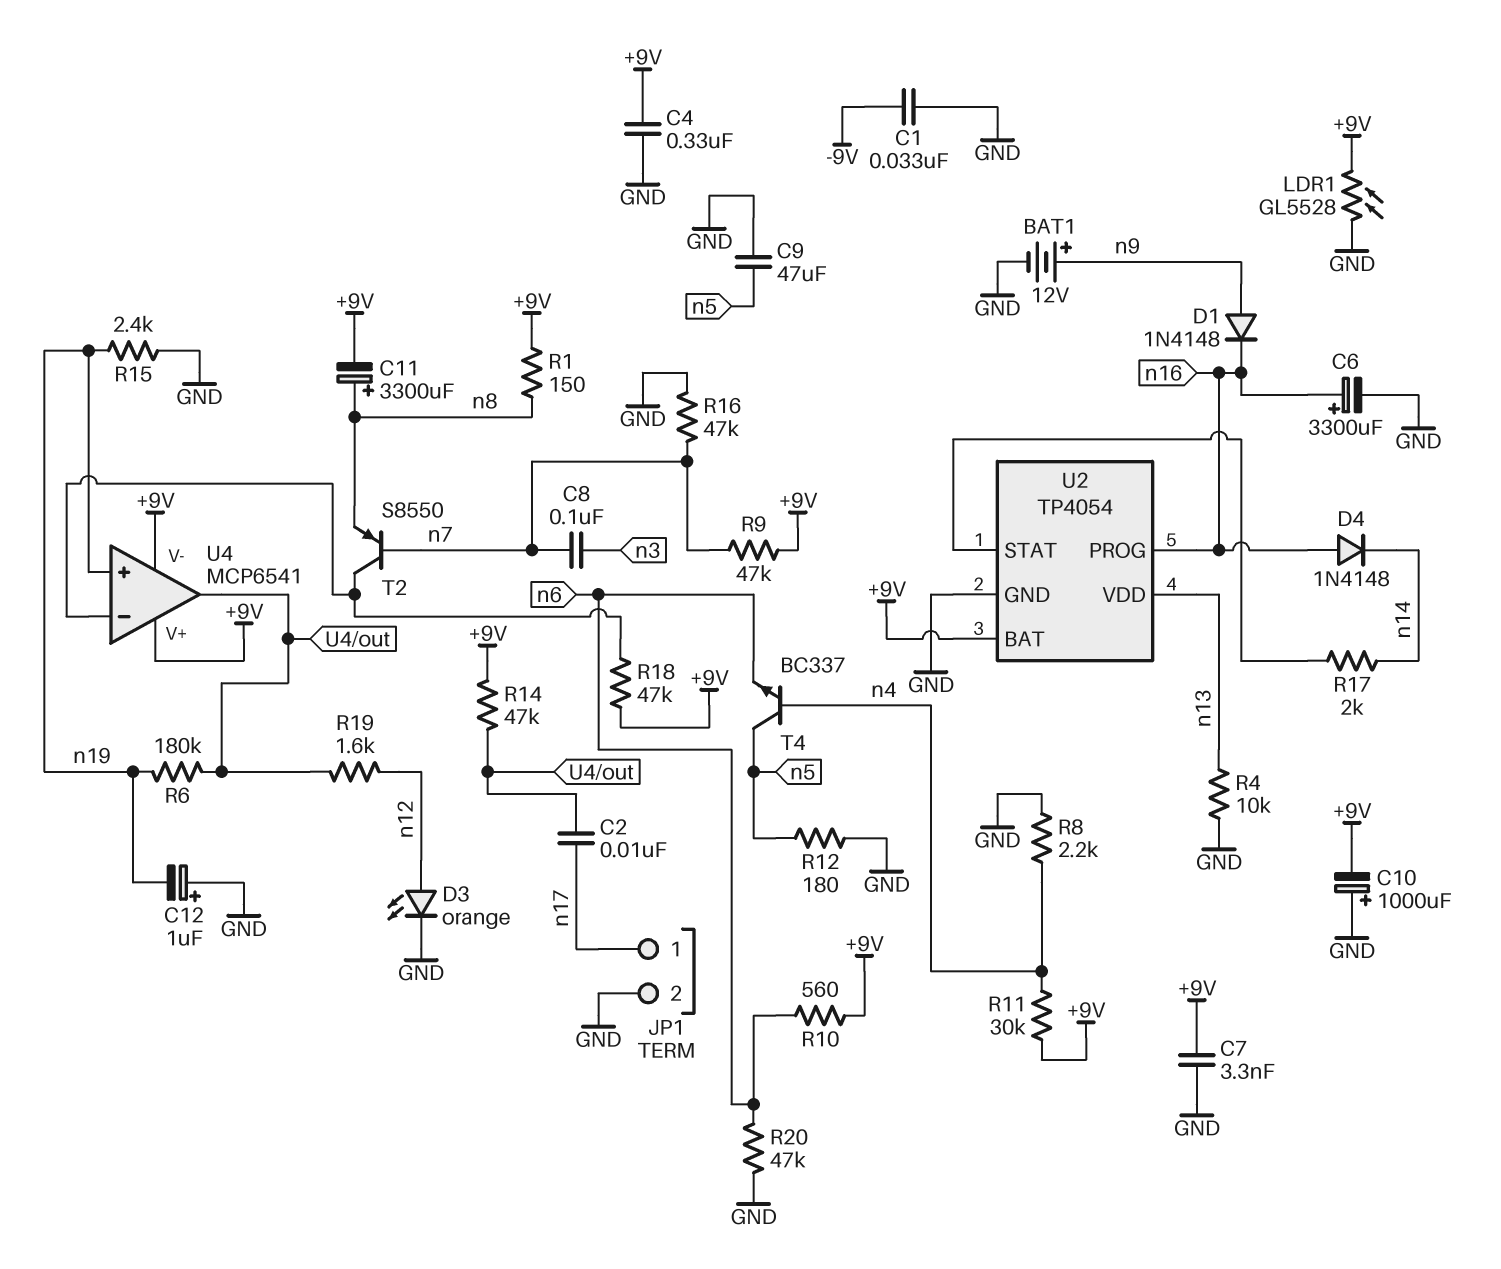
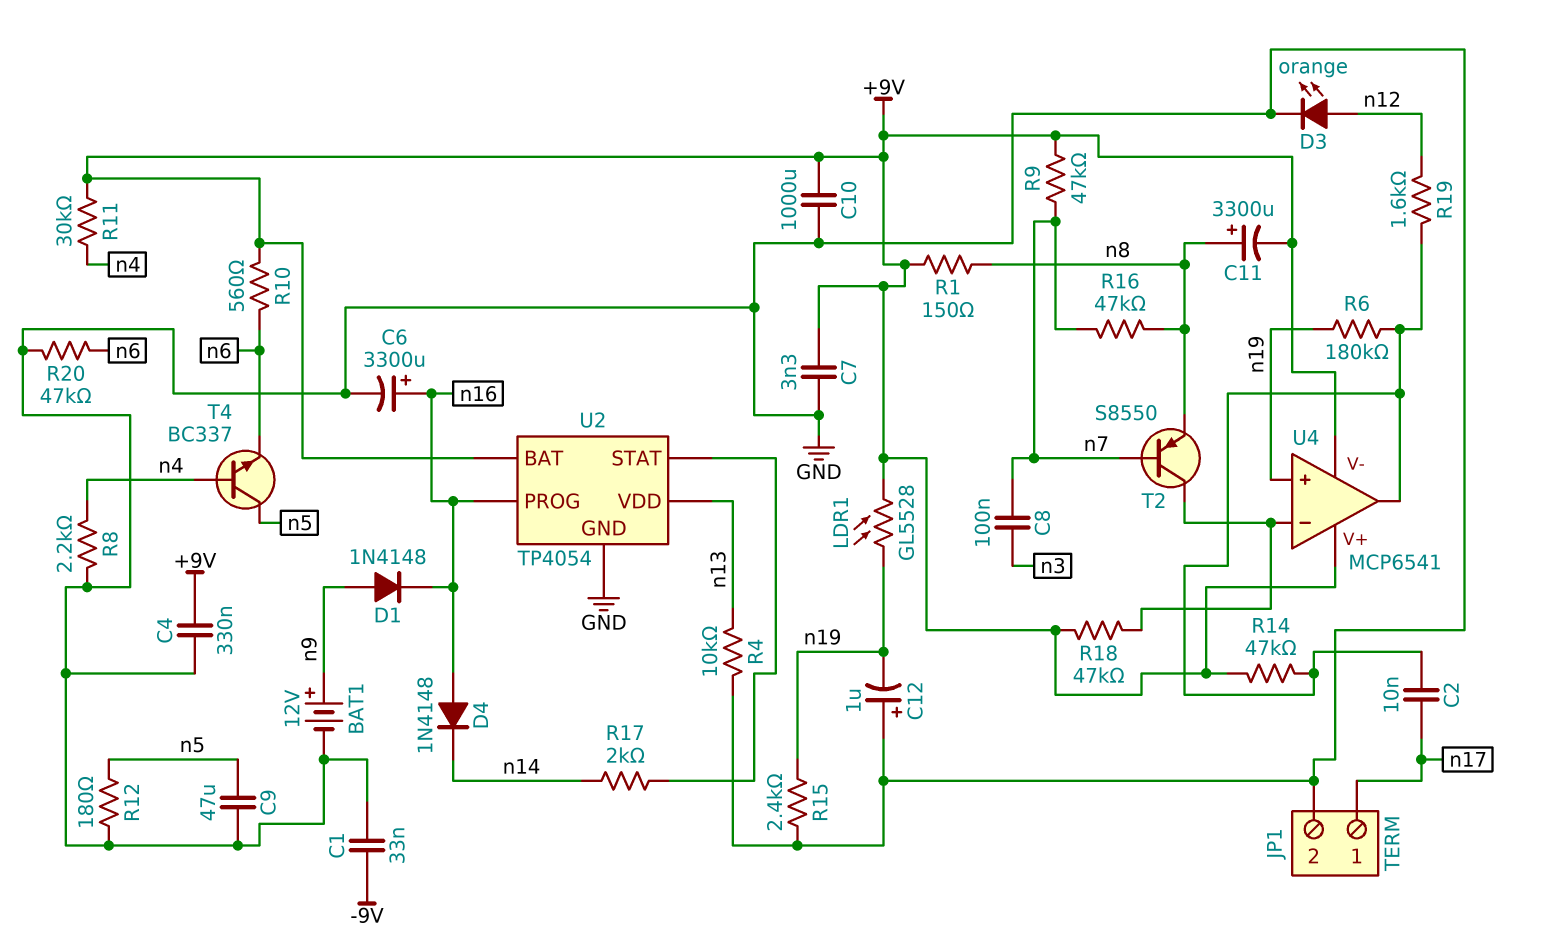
C10: 1000uF (plus GND, minus +9V) -> 1000uF (+9V, GND)
LDR1: GL5528 (+9V, GND) -> GL5528 (+9V, n19)
R16: 47k (GND, n7) -> 47k (n7, n8)

